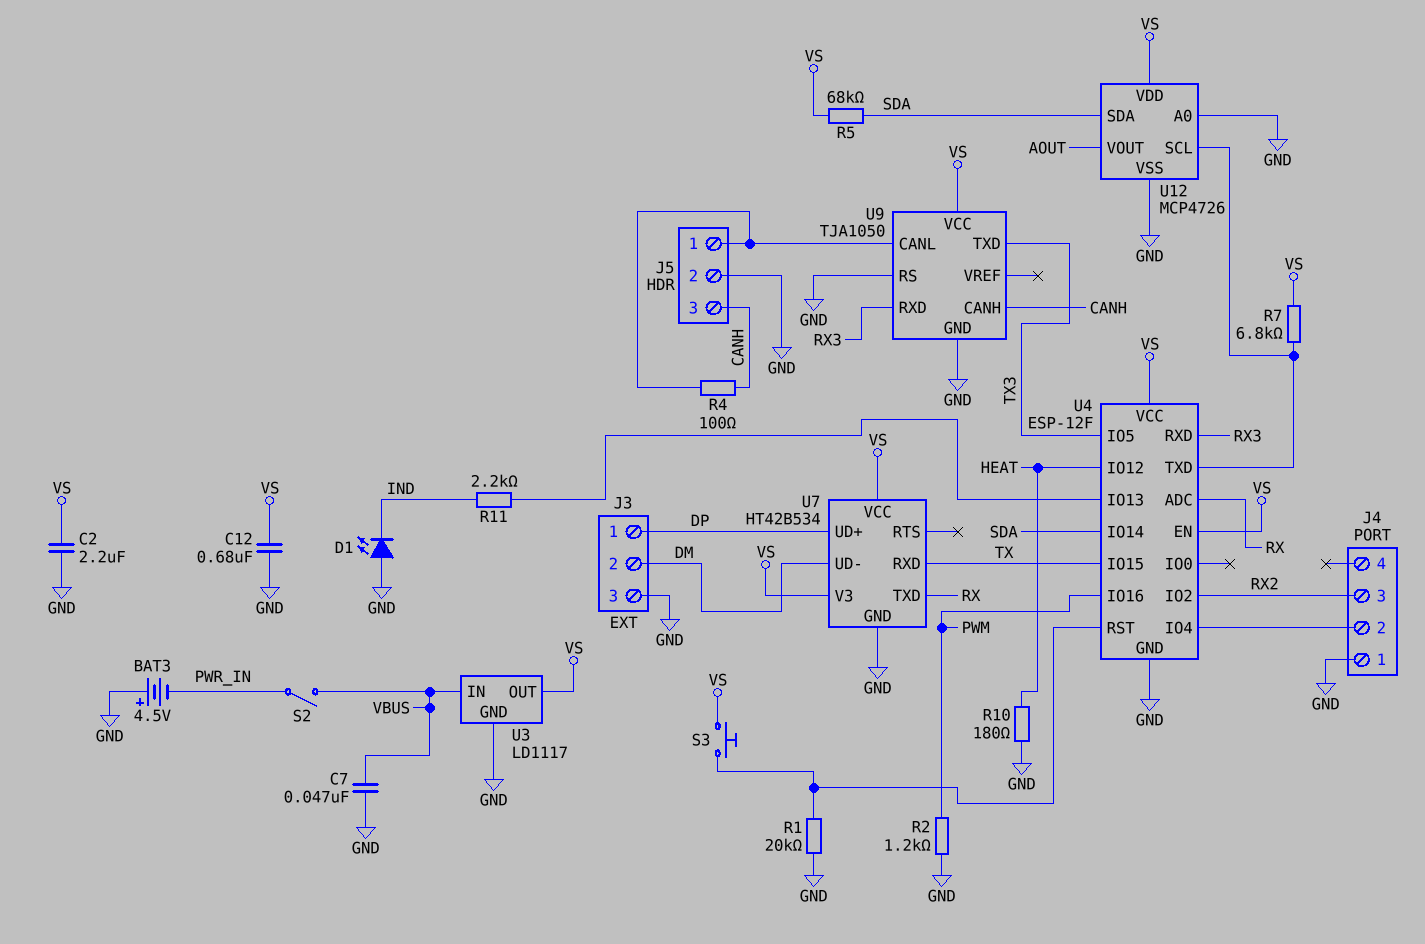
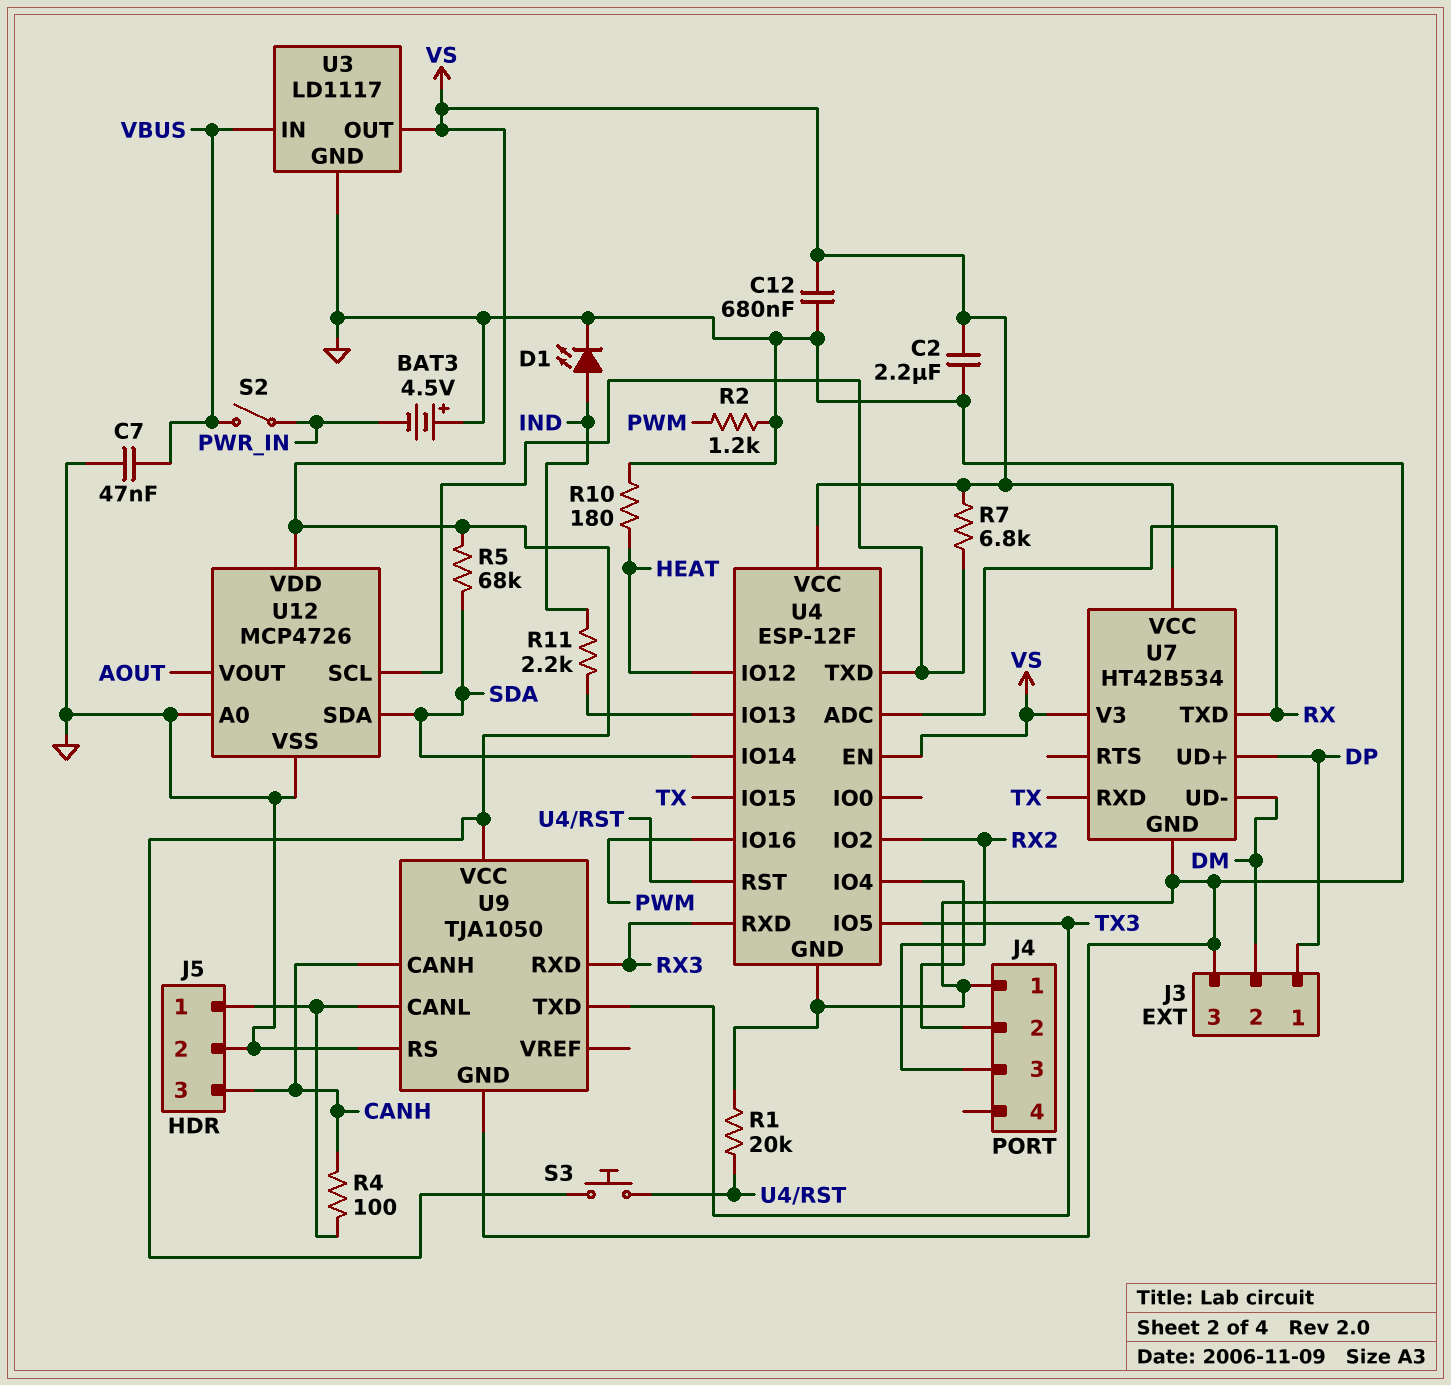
D1: LED (A GND, K IND) -> LED (A IND, K GND)

